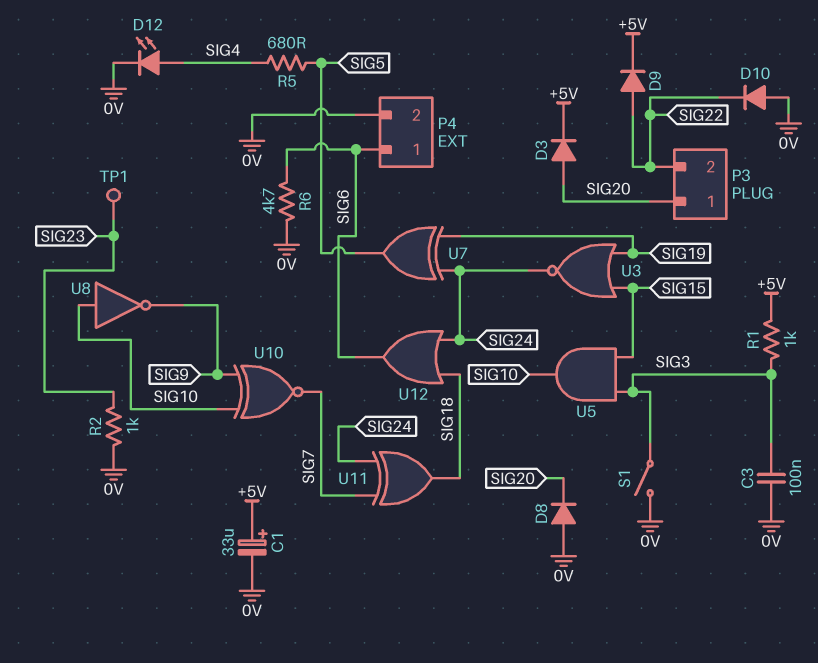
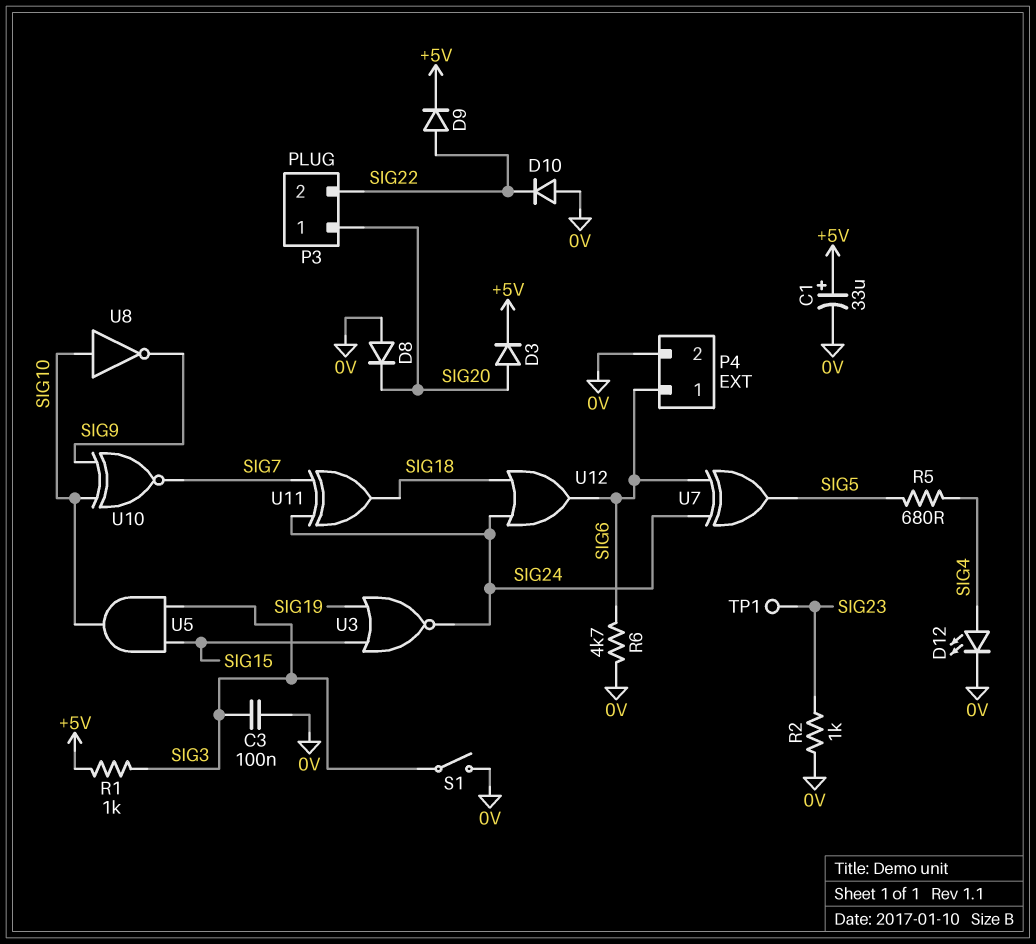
U7: XOR (in SIG19, in SIG24, out SIG5) -> XOR (in SIG6, in SIG24, out SIG5)

